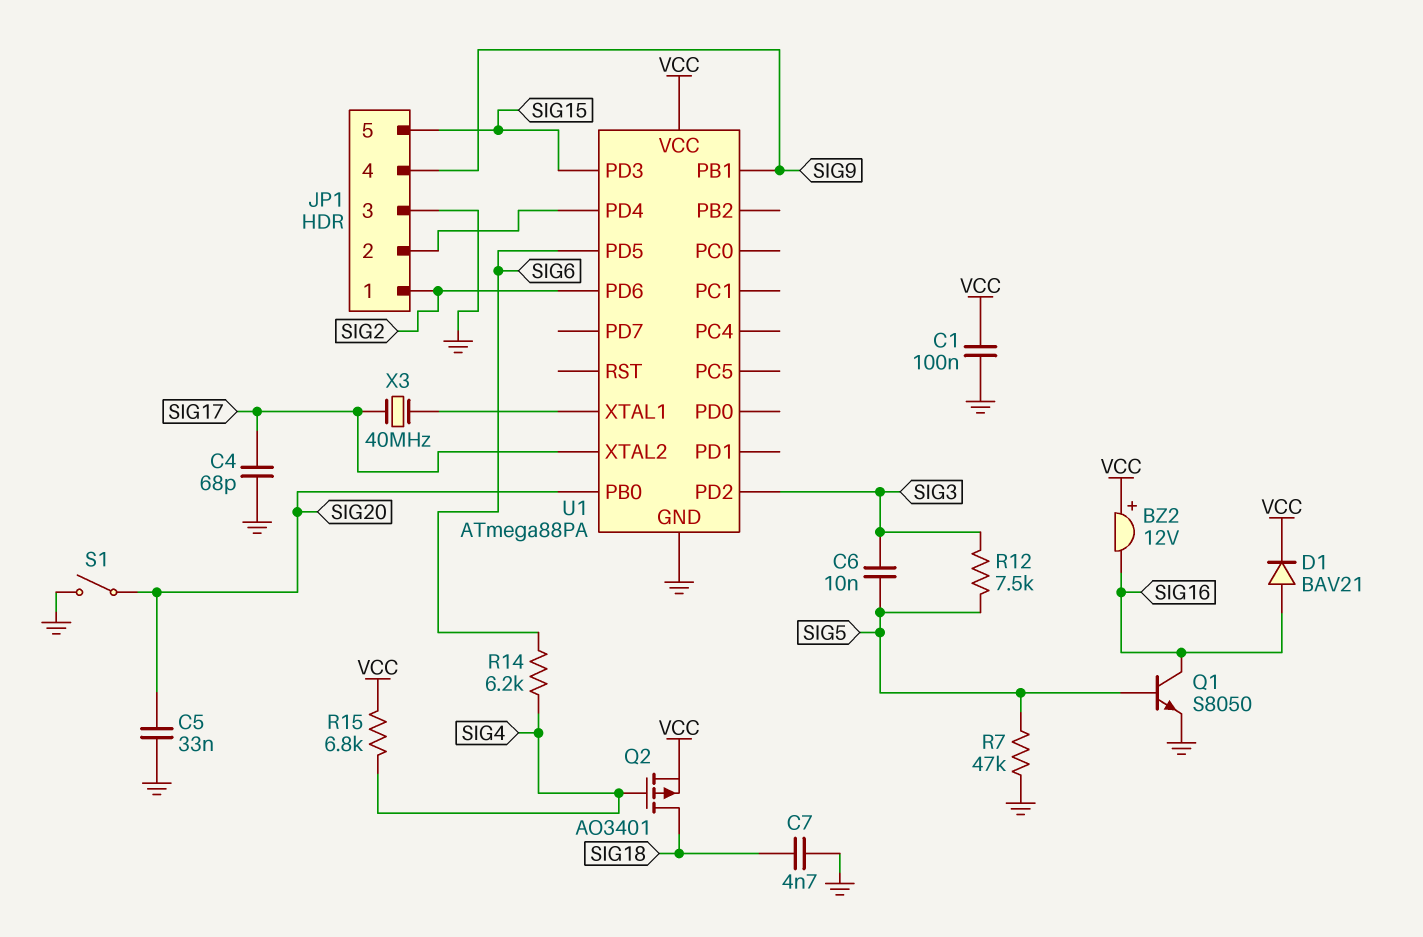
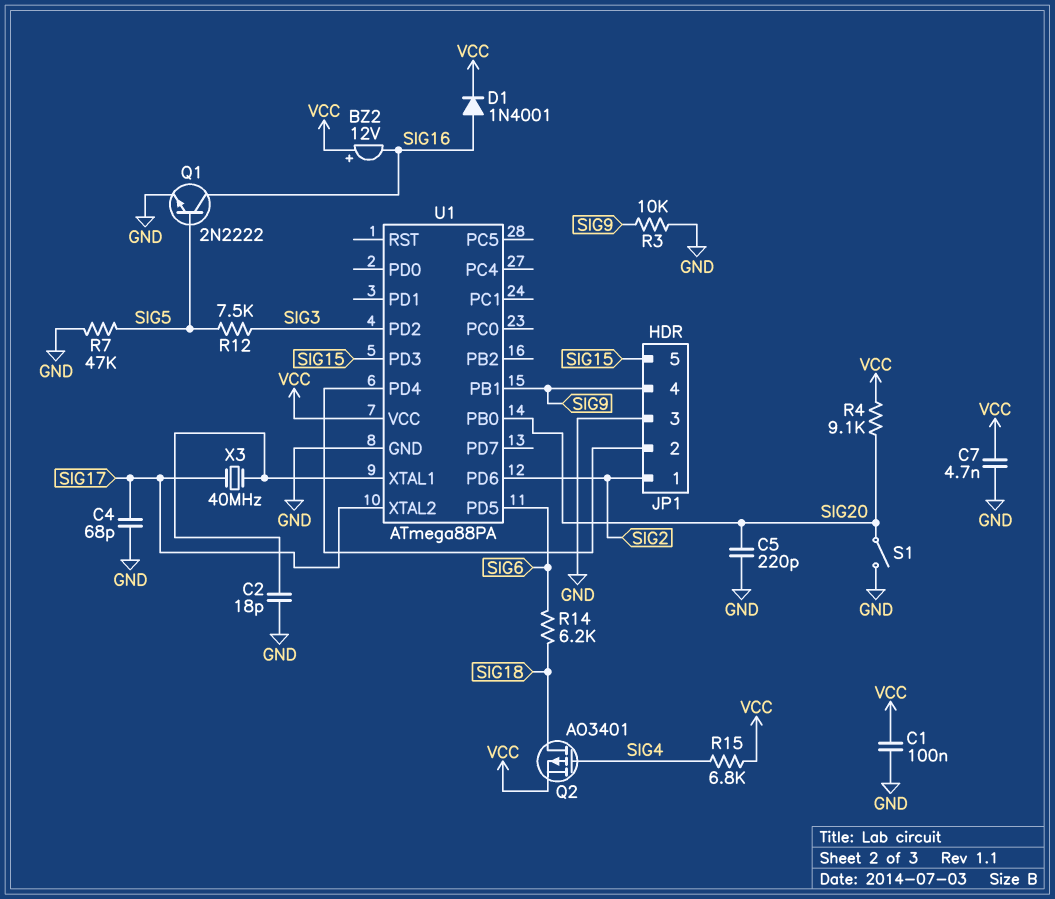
C2: none -> 18pF (GND, U1/XTAL1)
C5: 33nF (GND, SIG20) -> 220pF (GND, SIG20)
C6: 10nF (SIG3, SIG5) -> none
C7: 4.7nF (GND, SIG18) -> 4.7nF (GND, VCC)
D1: diode BAV21 (A SIG16, K VCC) -> diode 1N4001 (A SIG16, K VCC)
Q1: NPN S8050 (B SIG5, C SIG16, E GND) -> NPN 2N2222 (B SIG5, C SIG16, E GND)
R3: none -> 10k (GND, SIG9)
R4: none -> 9.1k (SIG20, VCC)
R14: 6.2k (SIG4, SIG6) -> 6.2k (SIG6, SIG18)

